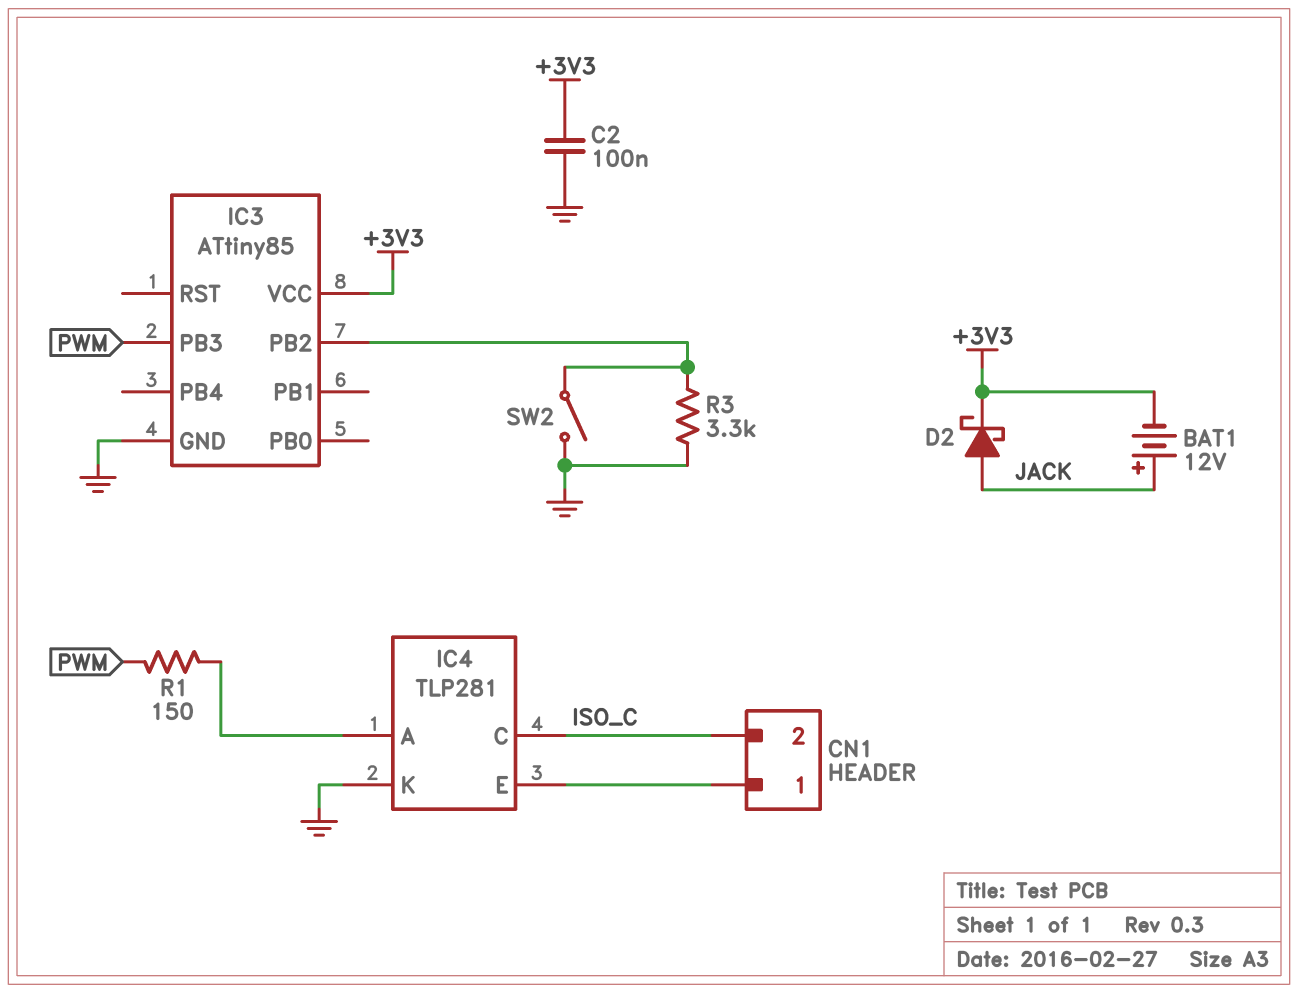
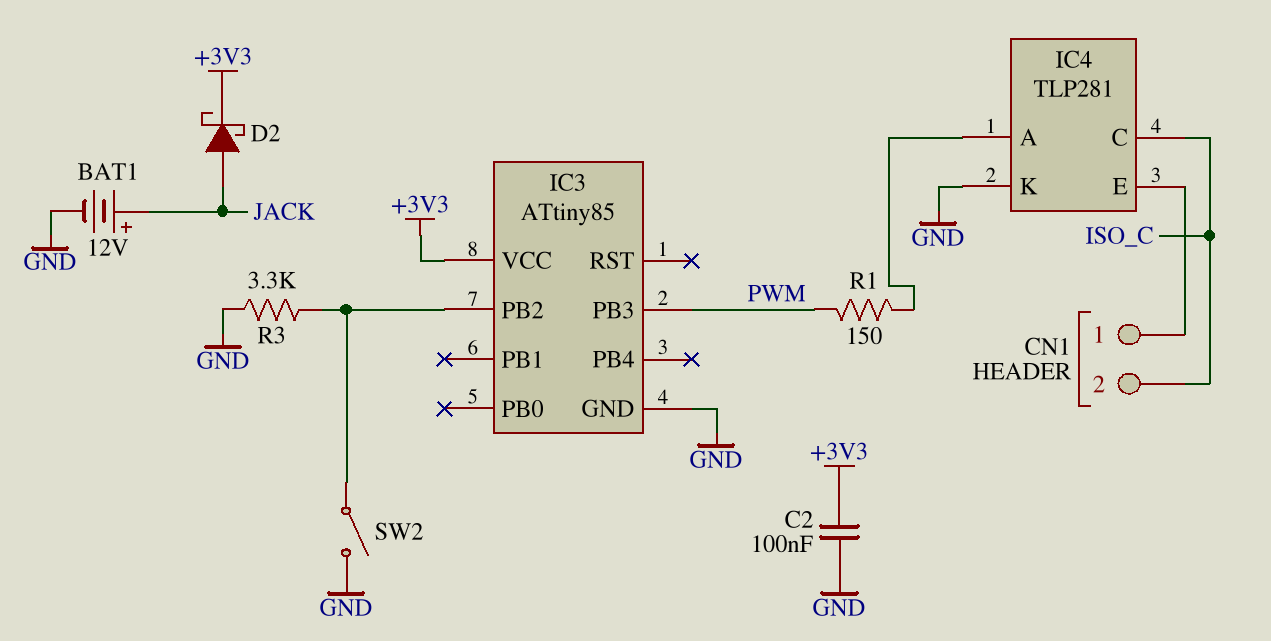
BAT1: 12V (plus JACK, minus +3V3) -> 12V (plus JACK, minus GND)

